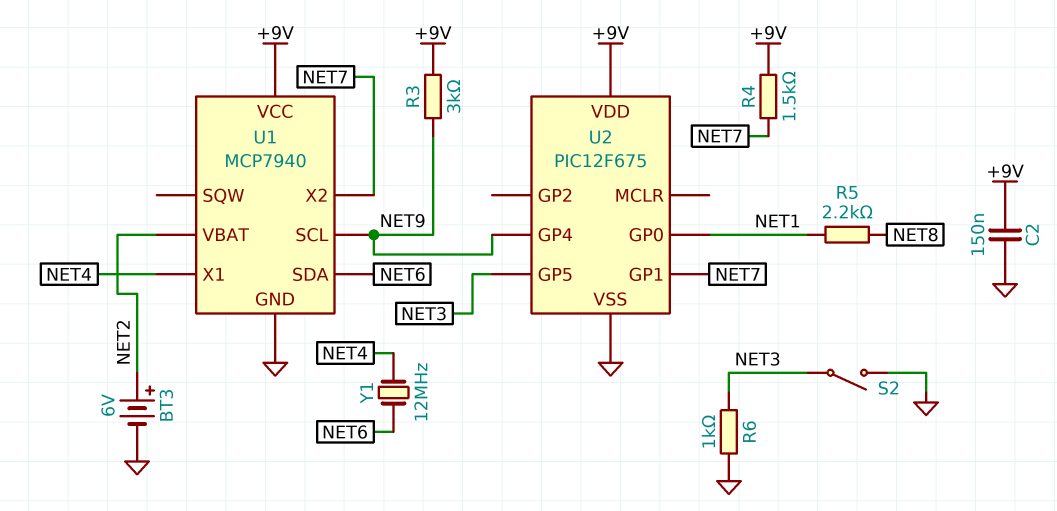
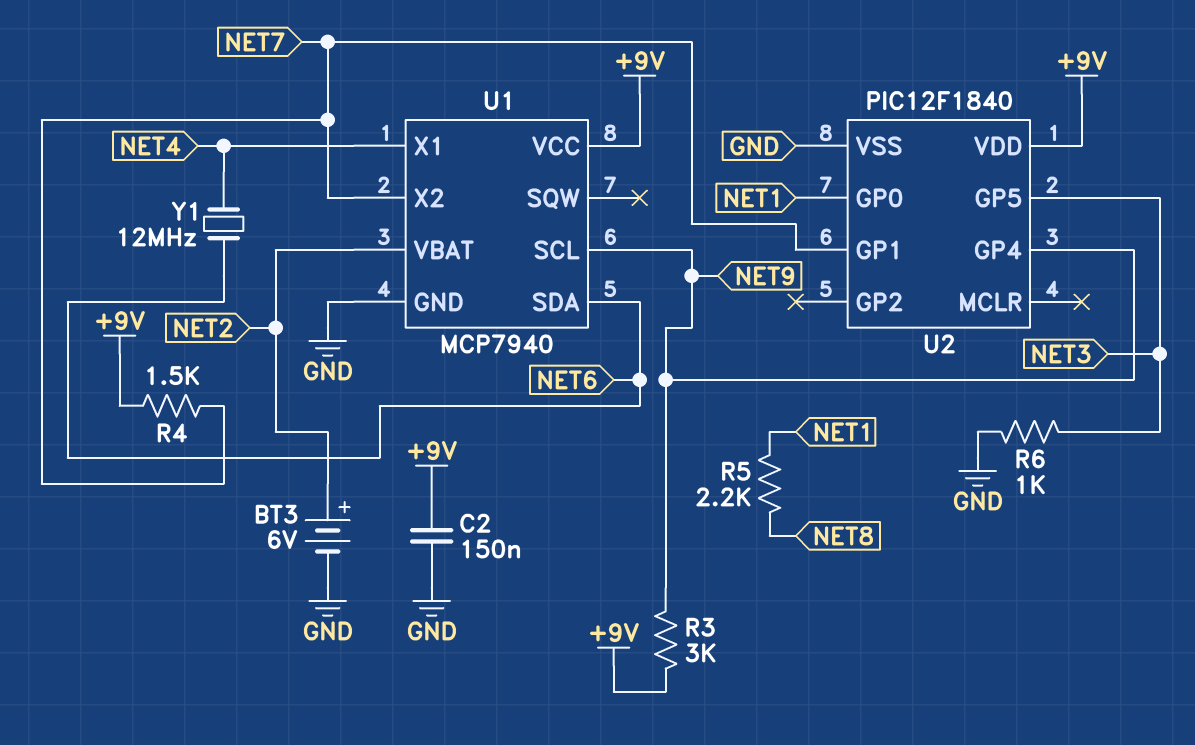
S2: switch (GND, NET3) -> none
U2: PIC12F675 -> PIC12F1840

